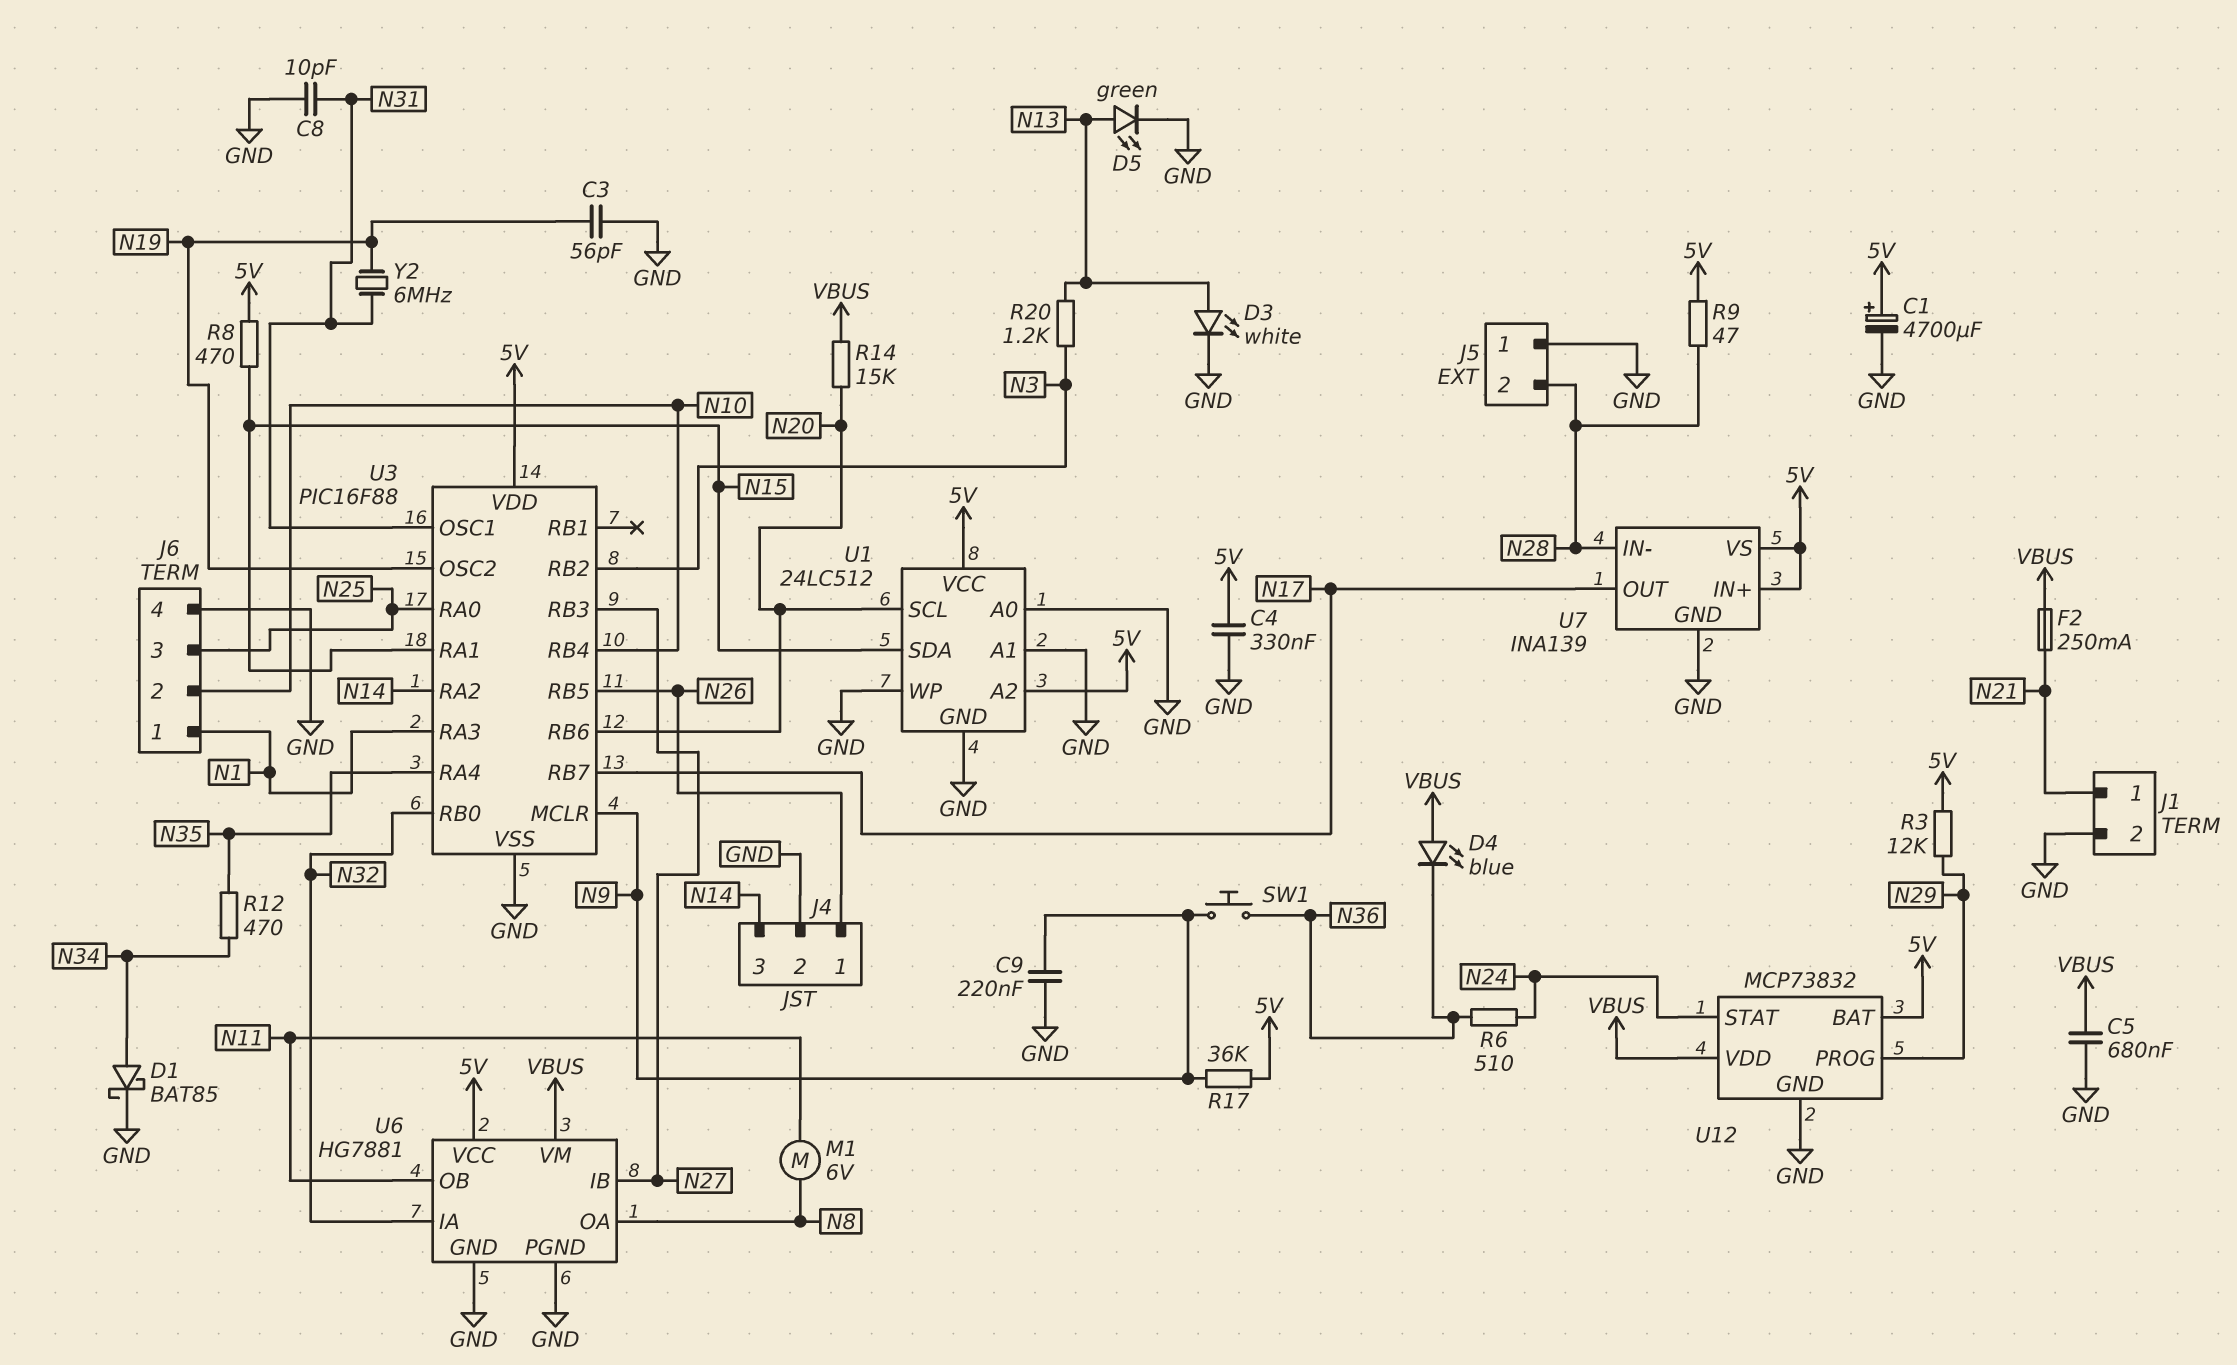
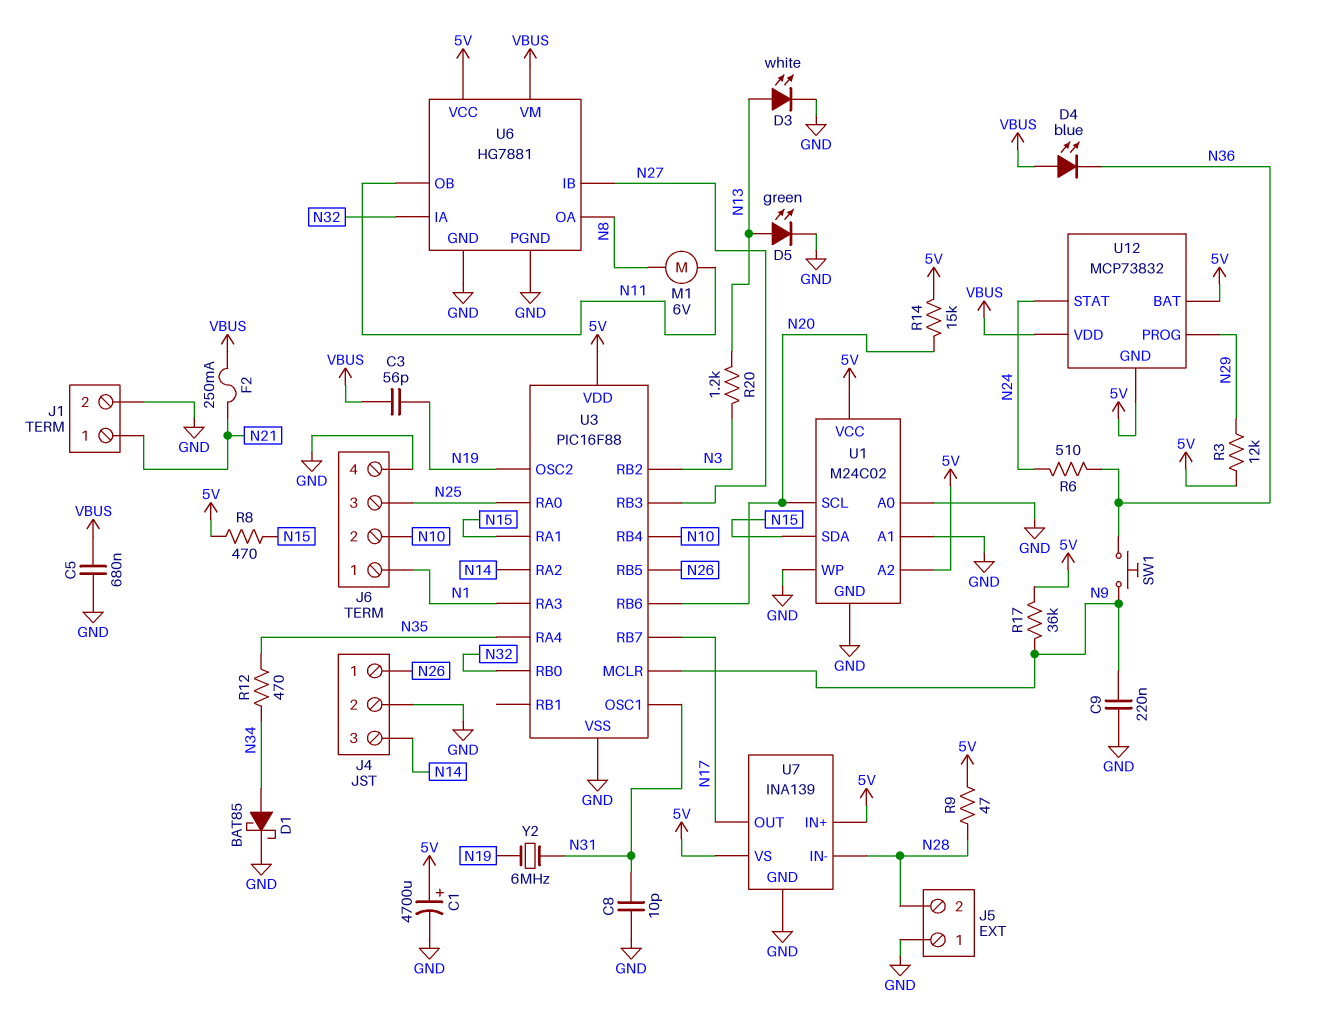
C3: 56pF (GND, N19) -> 56pF (N19, VBUS)
C4: 330nF (5V, GND) -> none
R14: 15k (N20, VBUS) -> 15k (5V, N20)
U1: 24LC512 -> M24C02
U12 pin GND: GND -> 5V

